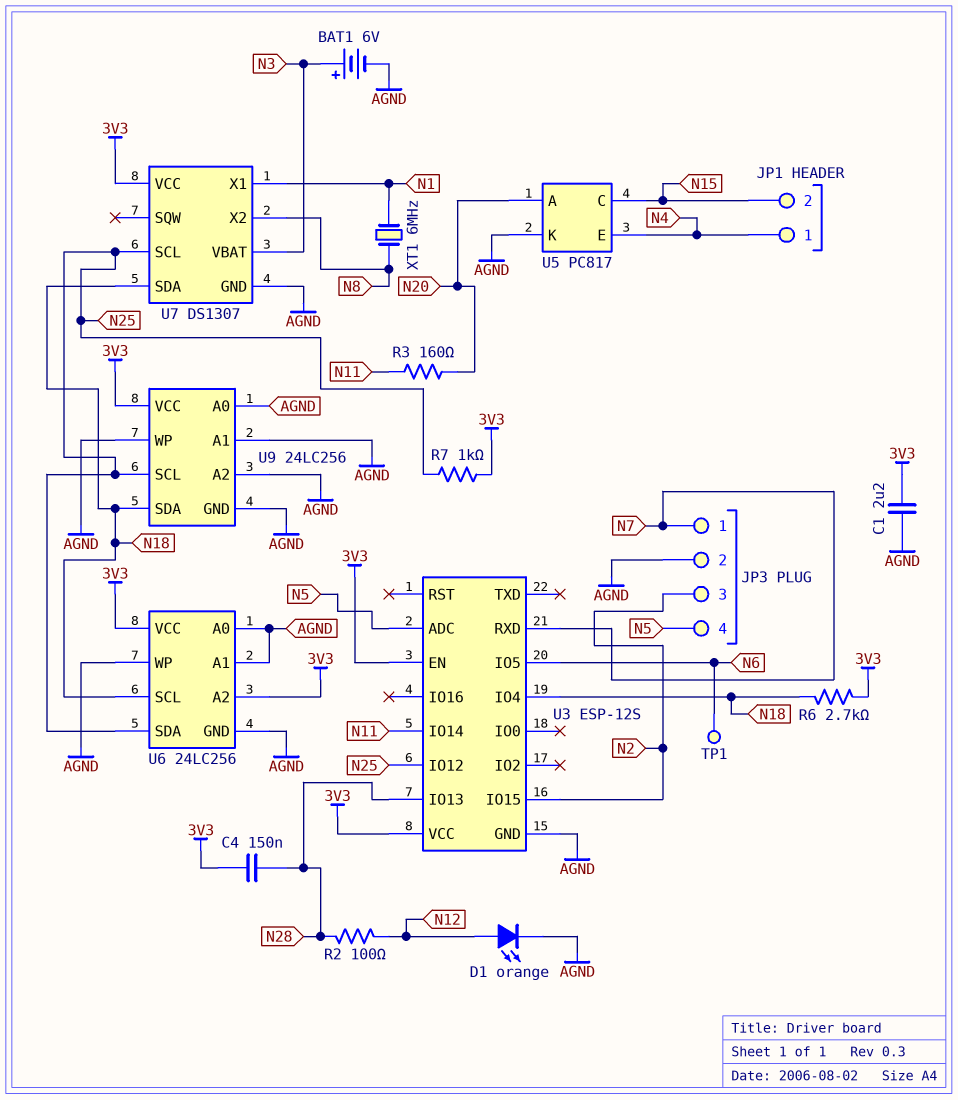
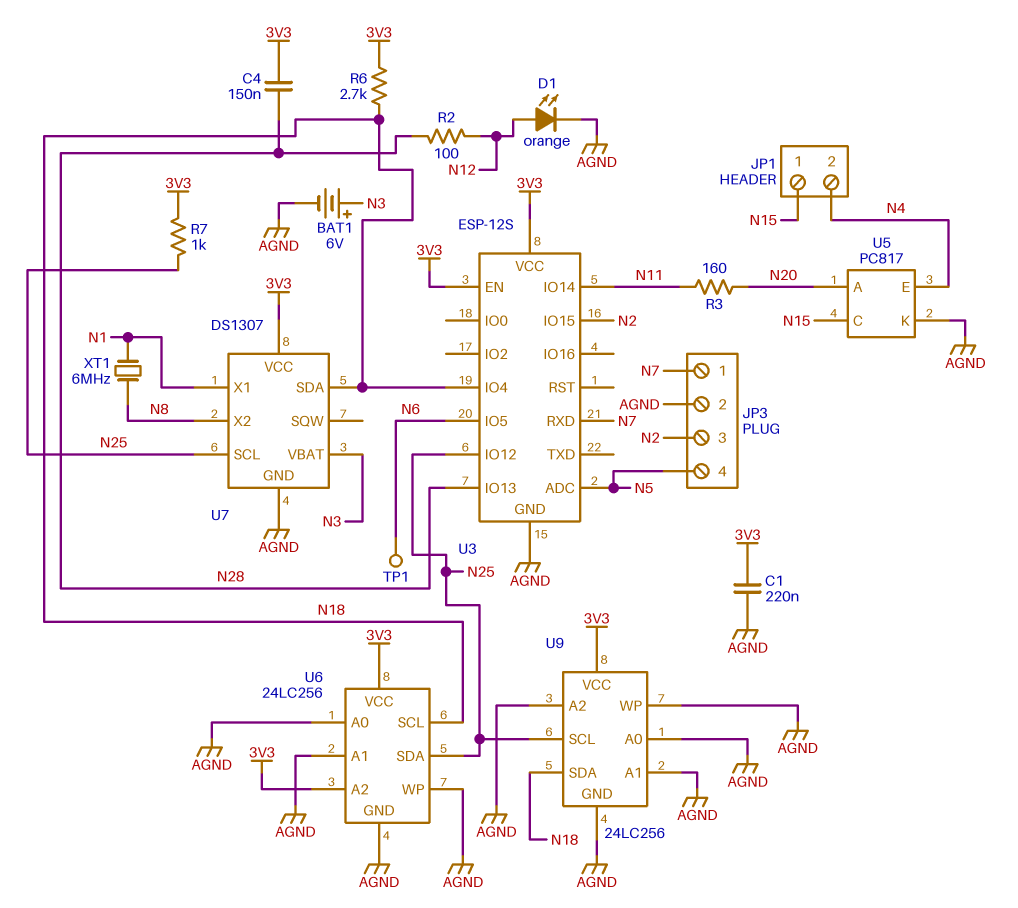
C1: 2.2uF (3V3, AGND) -> 220nF (3V3, AGND)
JP1 pin 1: N4 -> N15
JP1 pin 2: N15 -> N4

